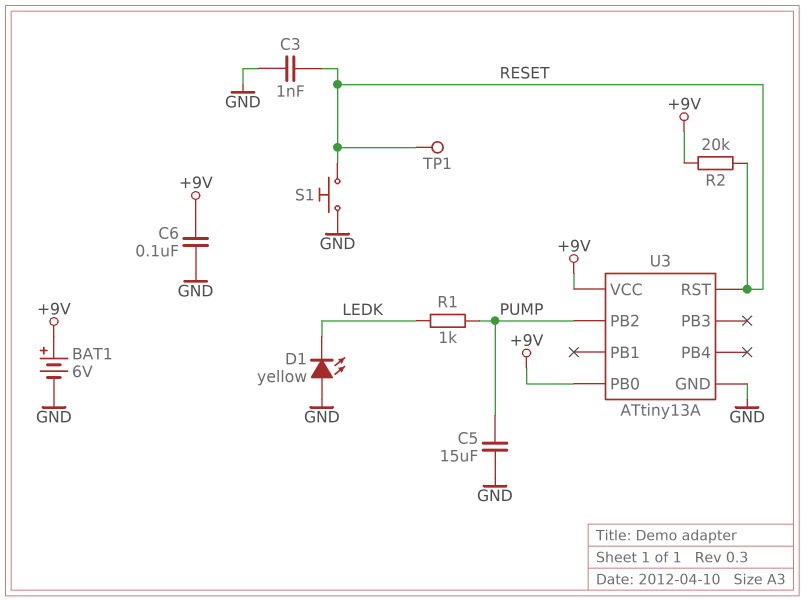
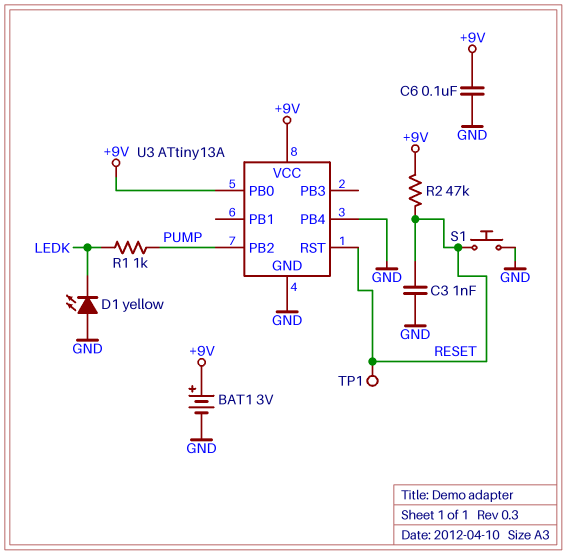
BAT1: 6V (plus +9V, minus GND) -> 3V (plus +9V, minus GND)
C5: 15uF (GND, PUMP) -> none
R2: 20k (+9V, RESET) -> 47k (+9V, RESET)
U3 pin PB4: none -> GND

